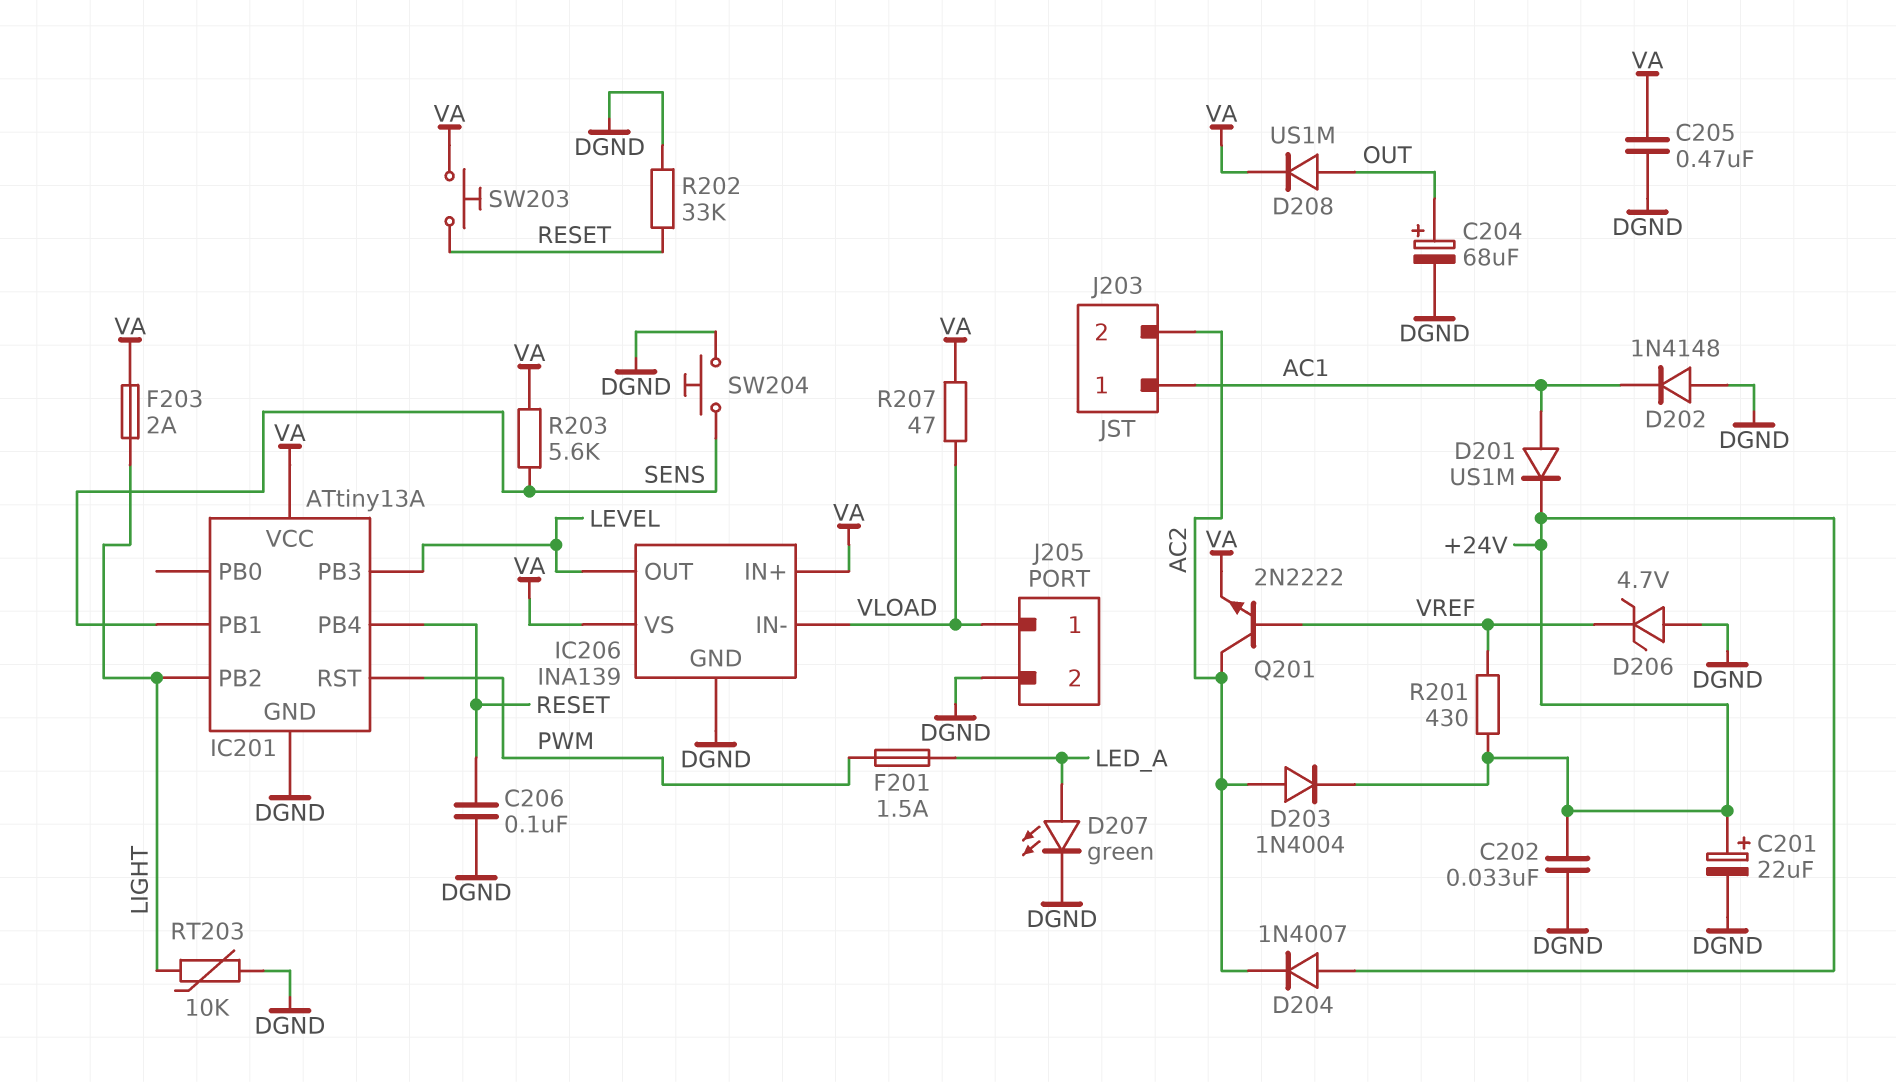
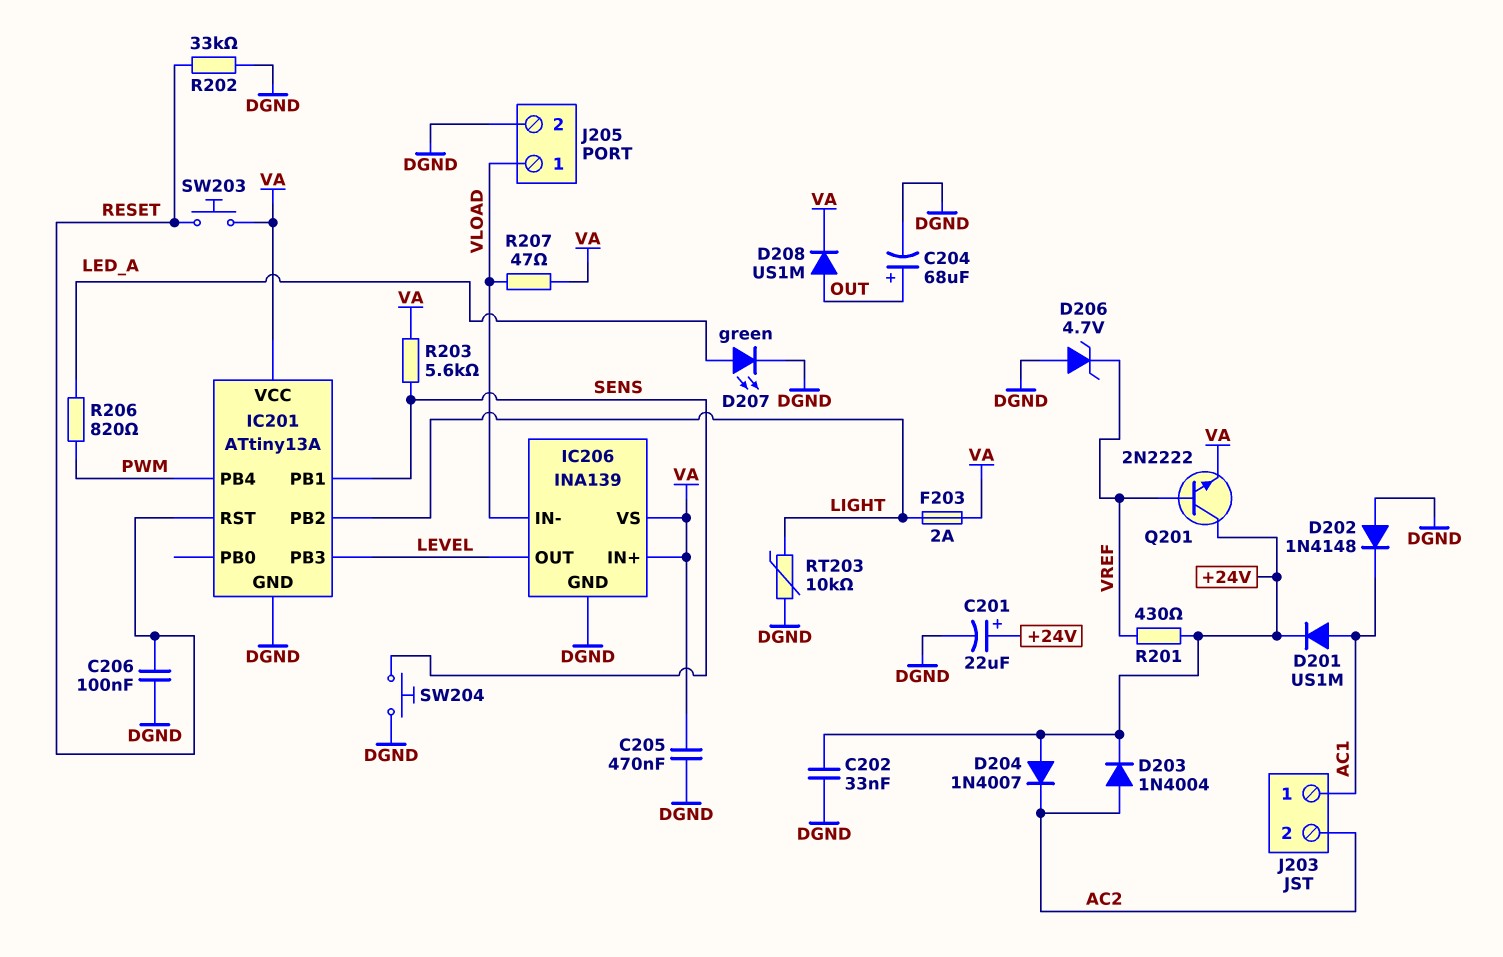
F201: 1.5A (LED_A, PWM) -> none
IC201 pin PB4: RESET -> PWM
IC201 pin RST: PWM -> RESET
Q201: NPN 2N2222 (B VREF, C AC2, E VA) -> NPN 2N2222 (B VREF, C +24V, E VA)
R206: none -> 820 (LED_A, PWM)

